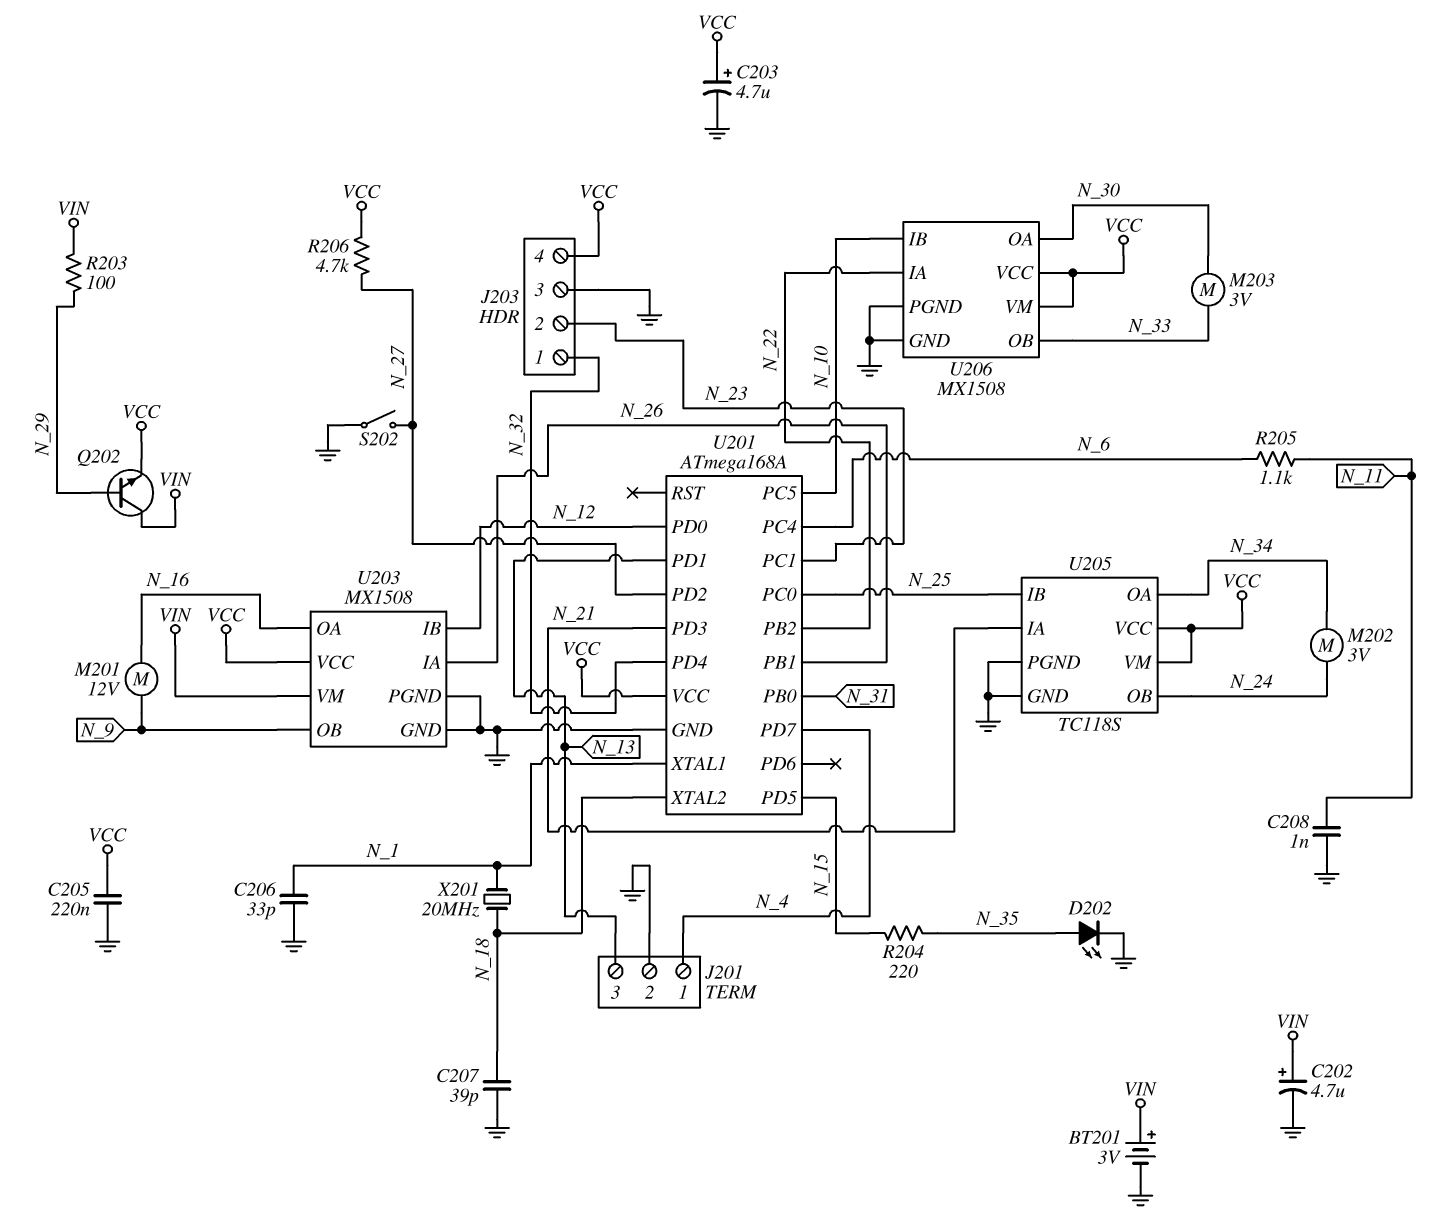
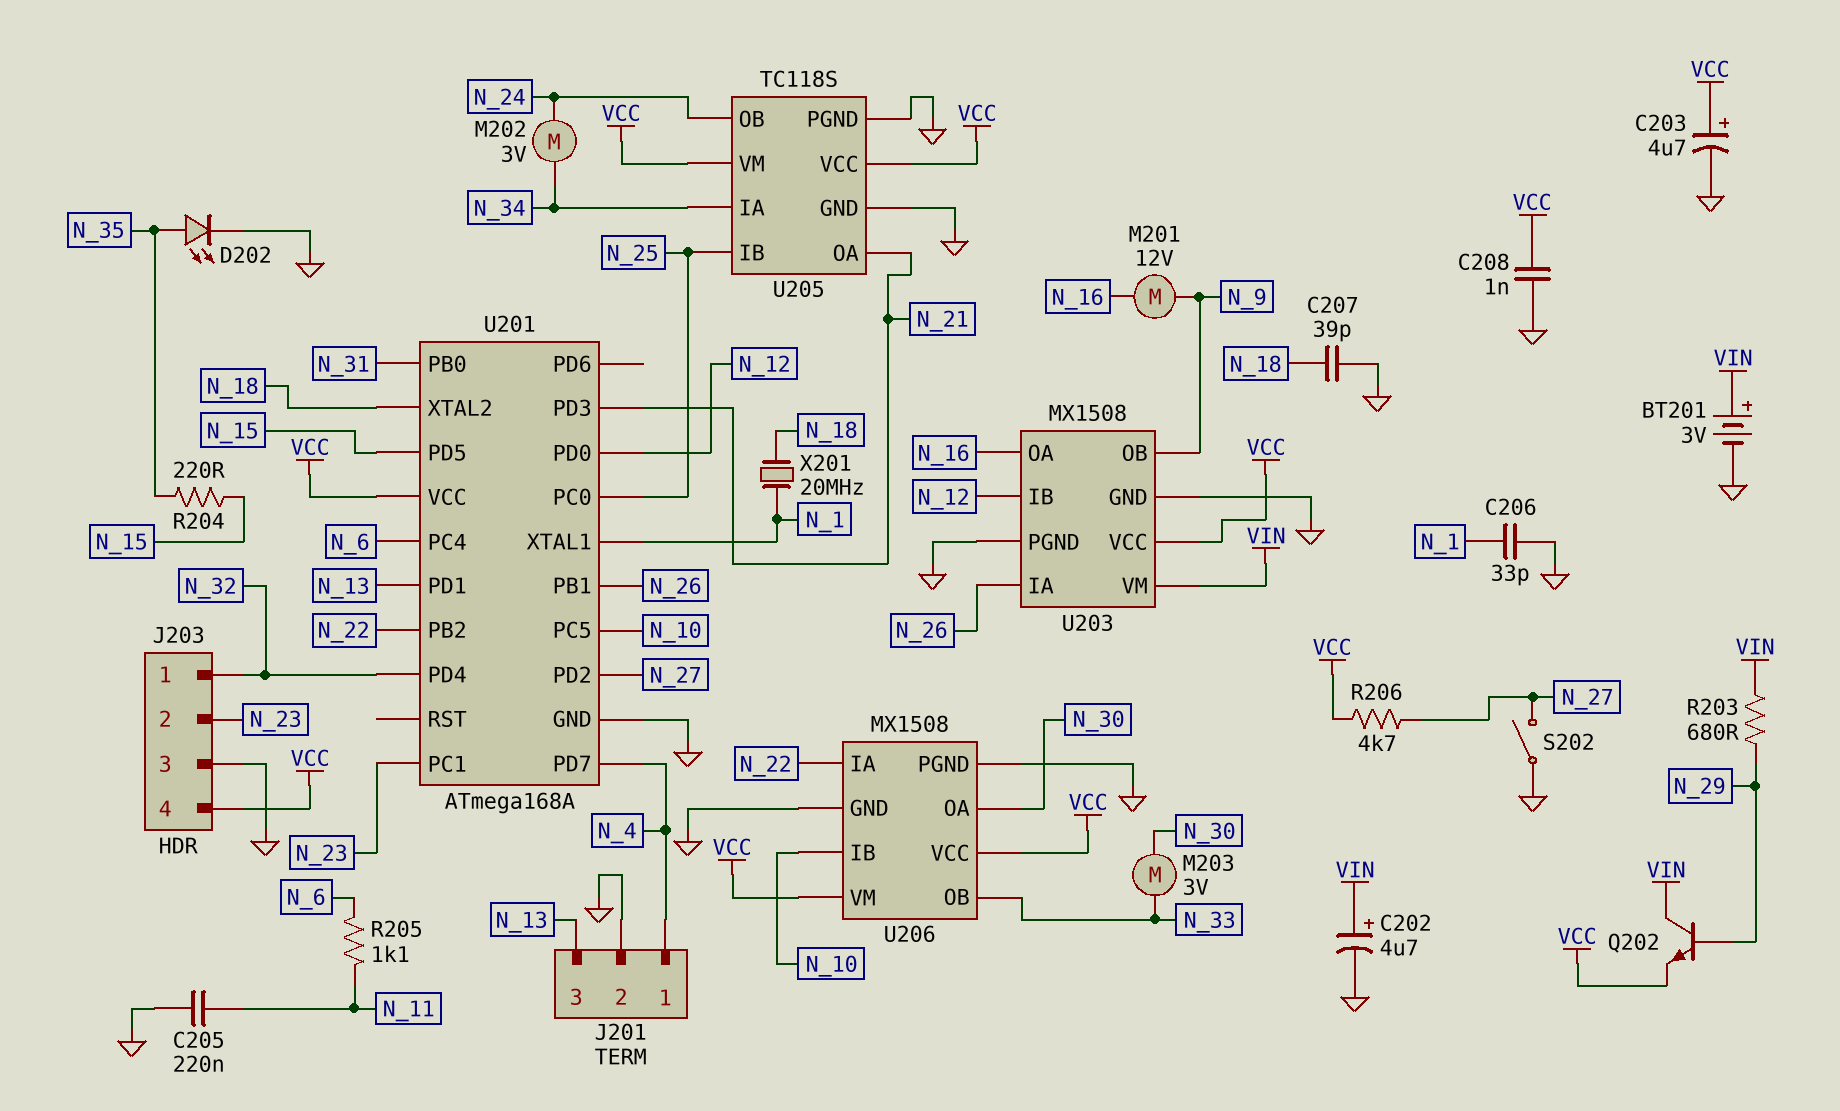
C205: 220nF (GND, VCC) -> 220nF (GND, N_11)
C208: 1nF (GND, N_11) -> 1nF (GND, VCC)
R203: 100 (N_29, VIN) -> 680 (N_29, VIN)
U205 pin IA: N_21 -> N_34
U205 pin OA: N_34 -> N_21

